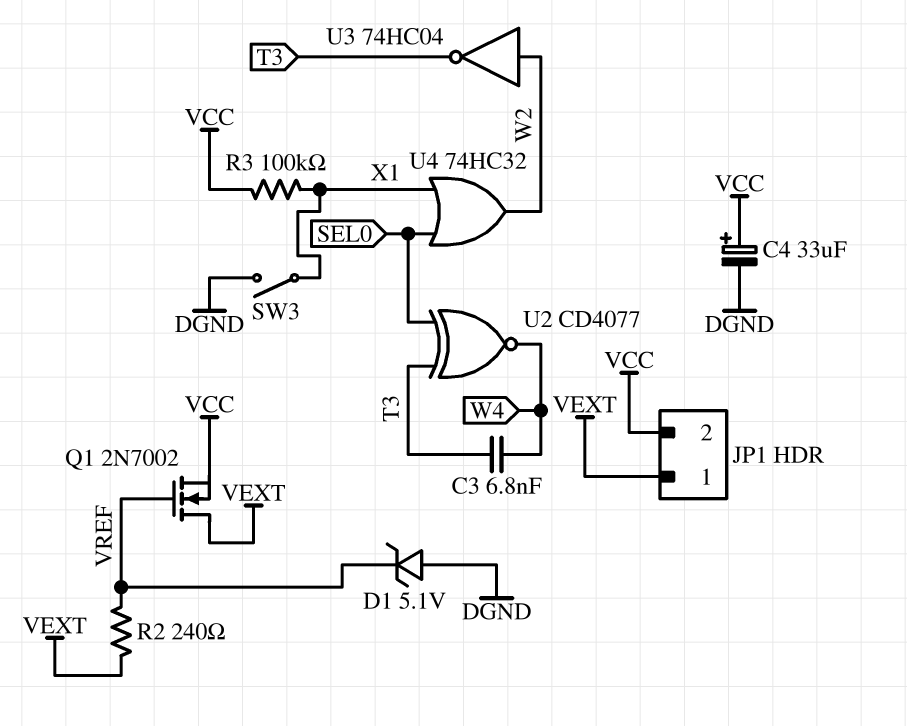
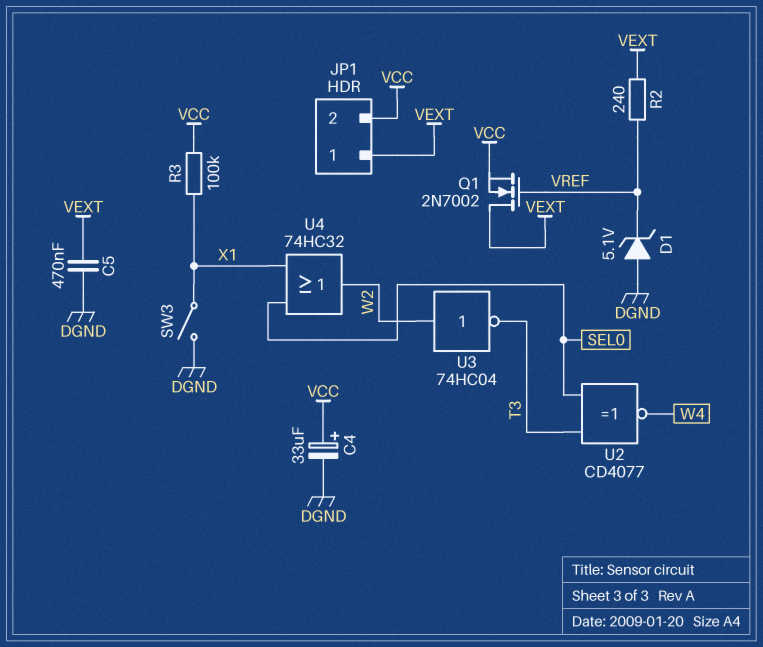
C3: 6.8nF (T3, W4) -> none
C5: none -> 470nF (DGND, VEXT)

